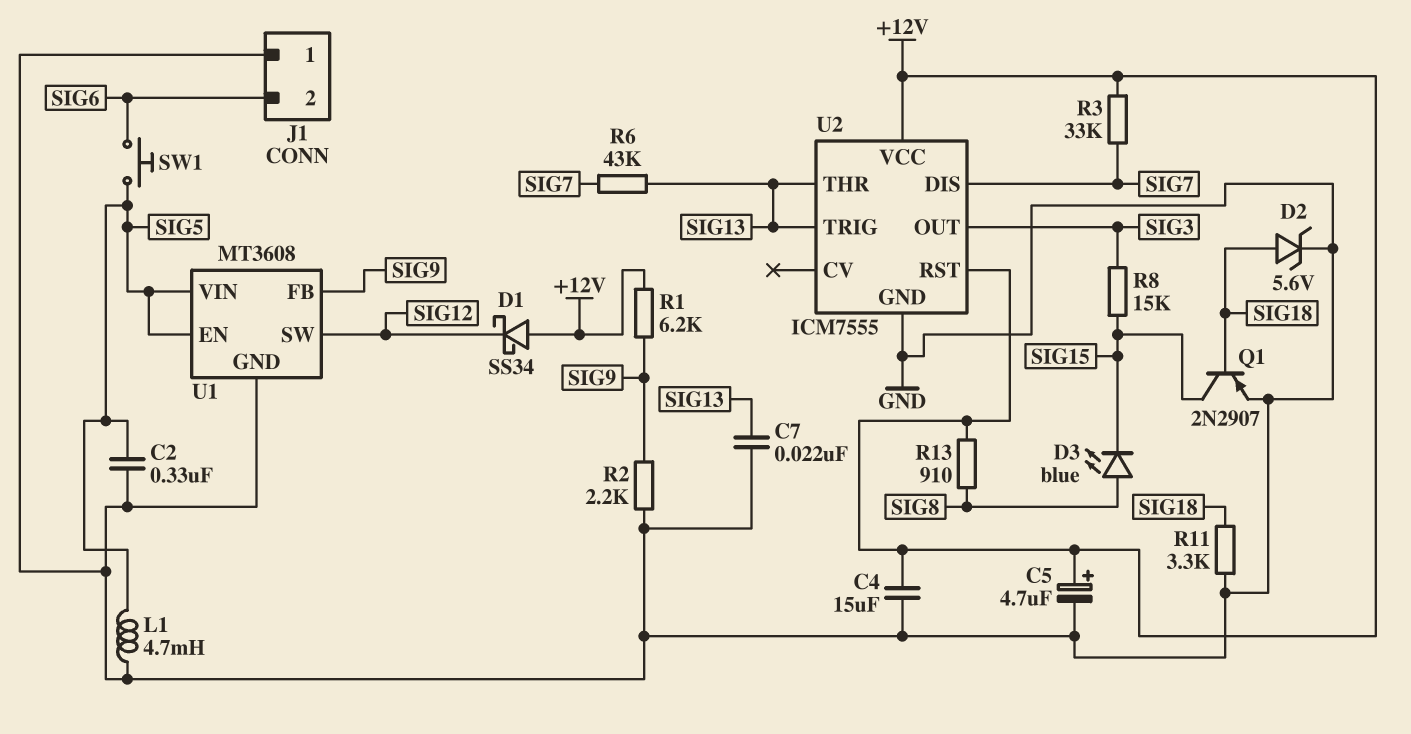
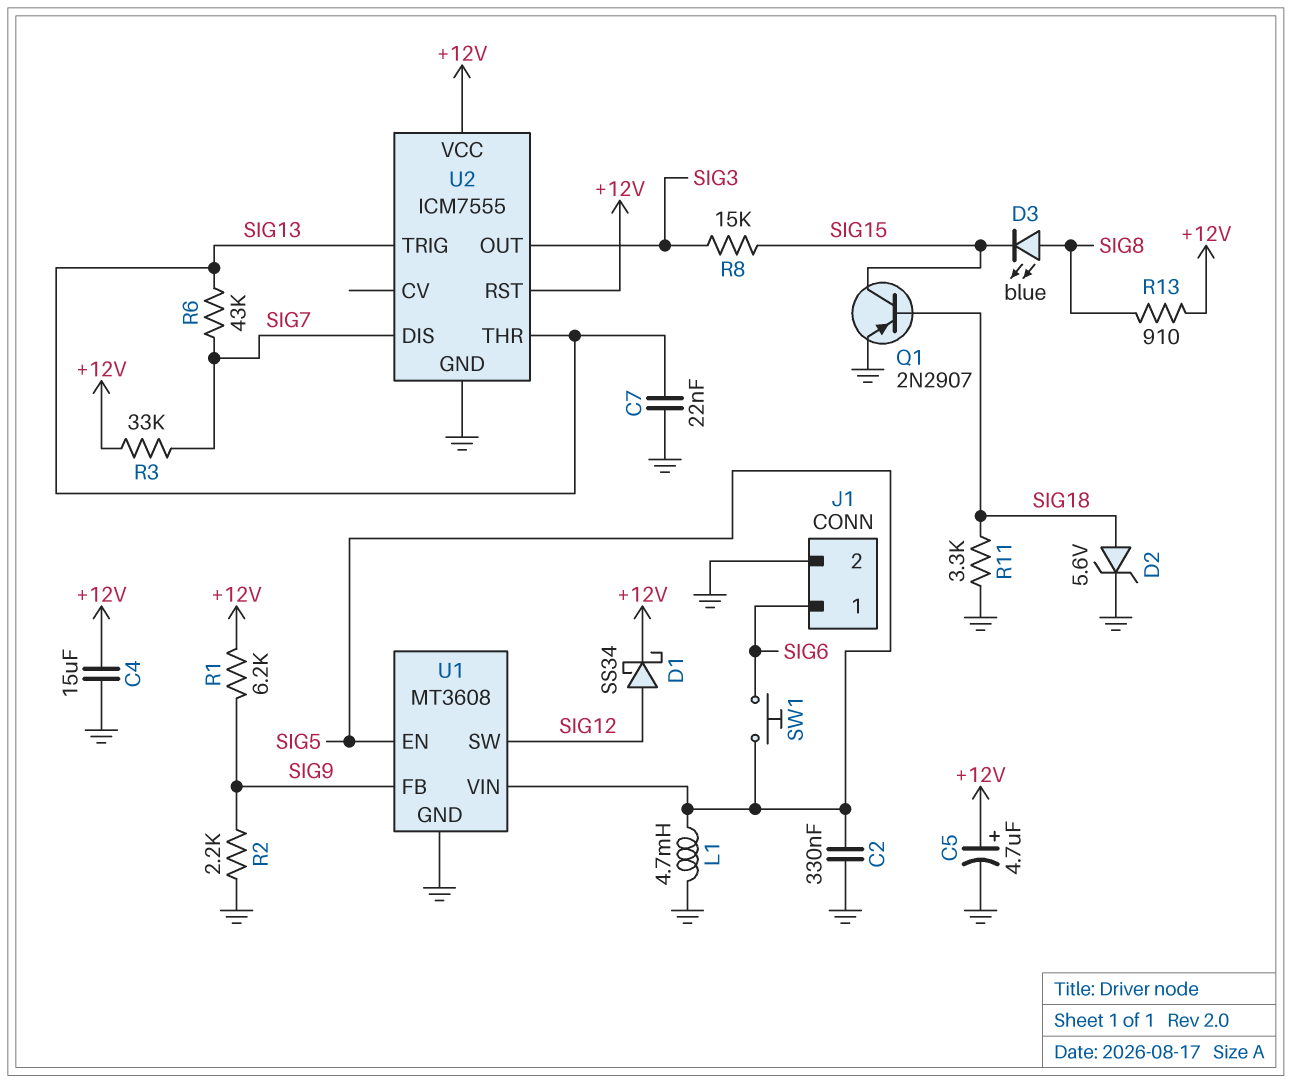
D1: schottky SS34 (A +12V, K SIG12) -> schottky SS34 (A SIG12, K +12V)
J1 pin 1: GND -> SIG6
J1 pin 2: SIG6 -> GND

